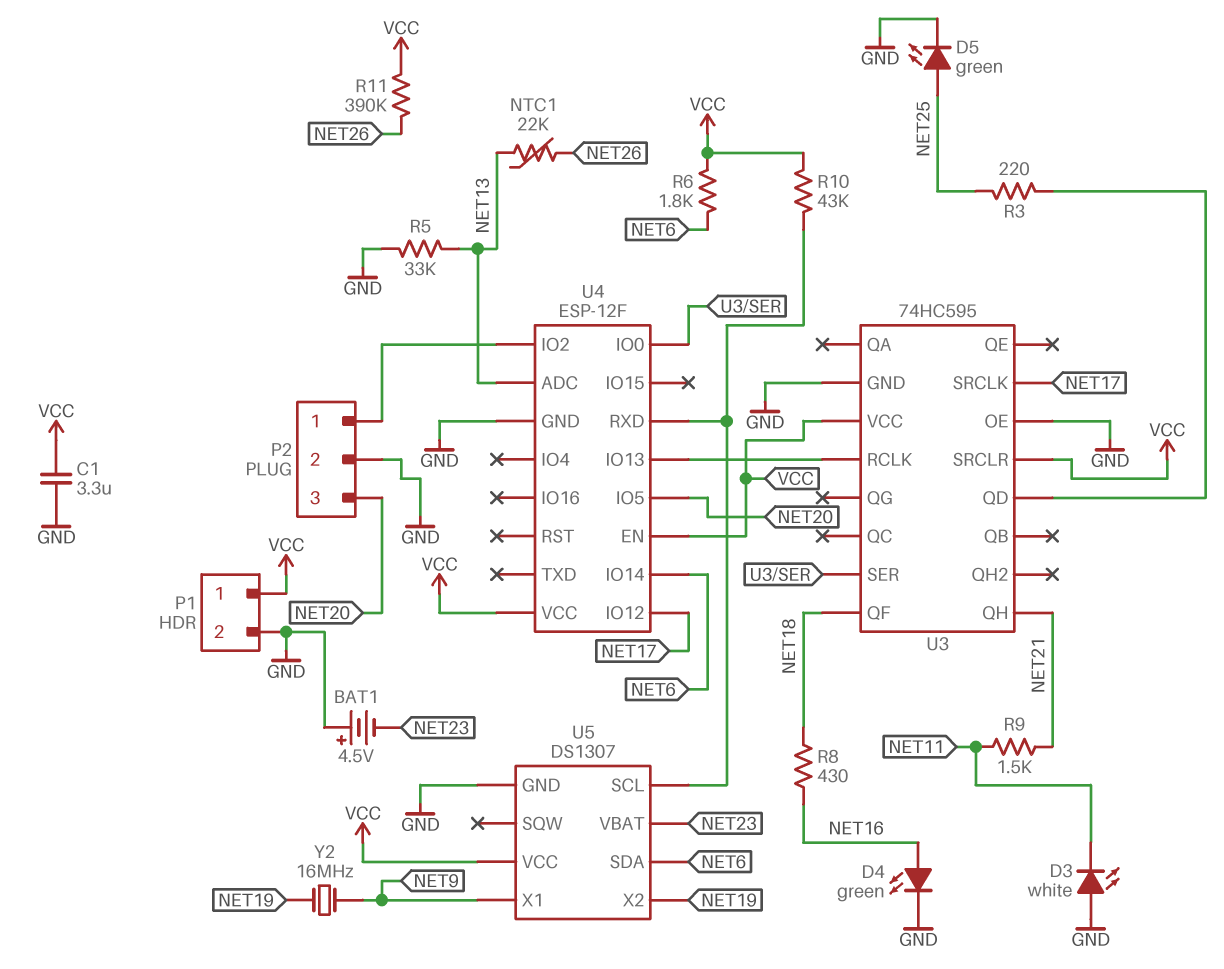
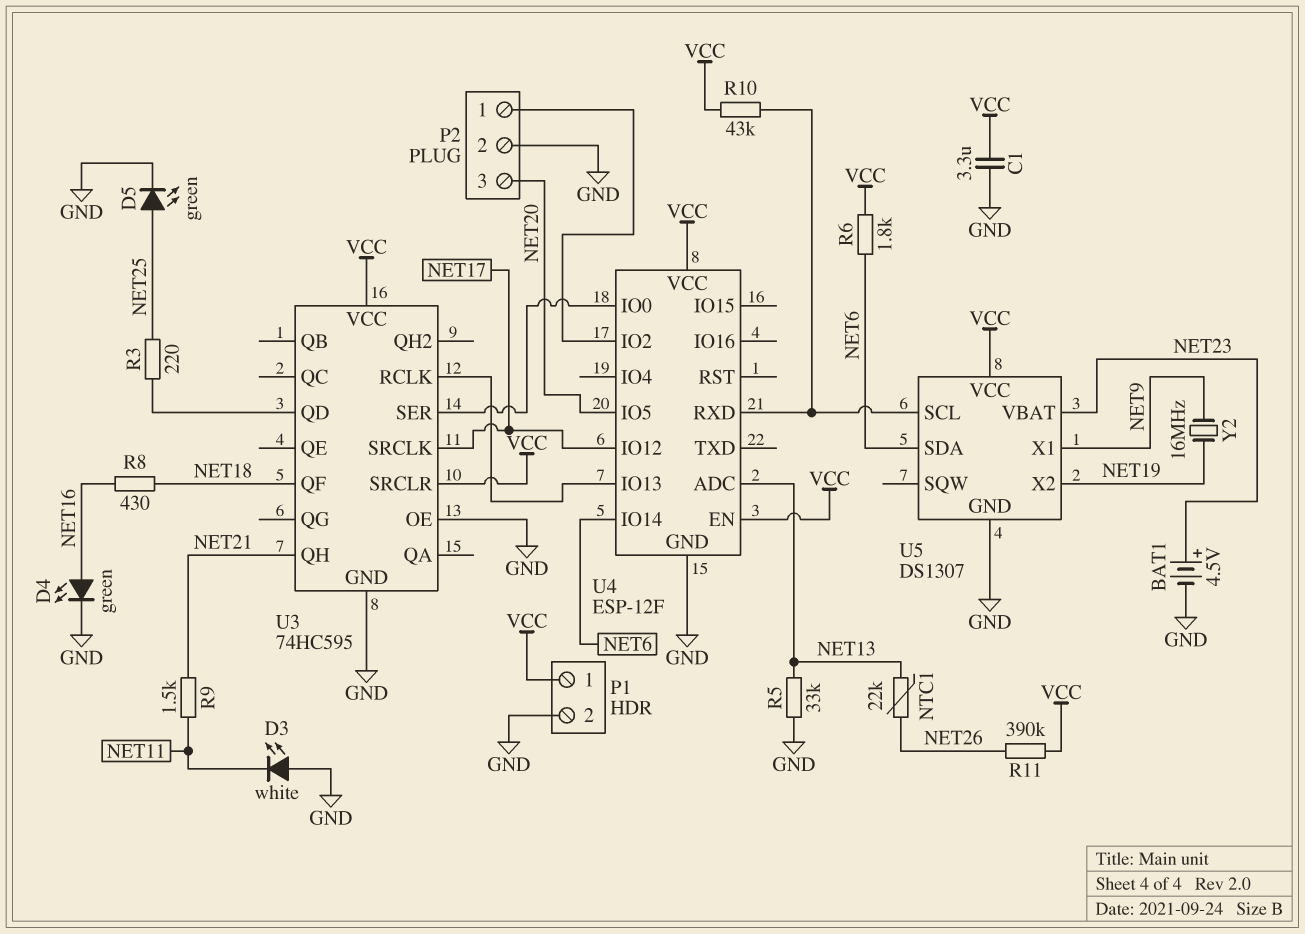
BAT1: 4.5V (plus GND, minus NET23) -> 4.5V (plus NET23, minus GND)

